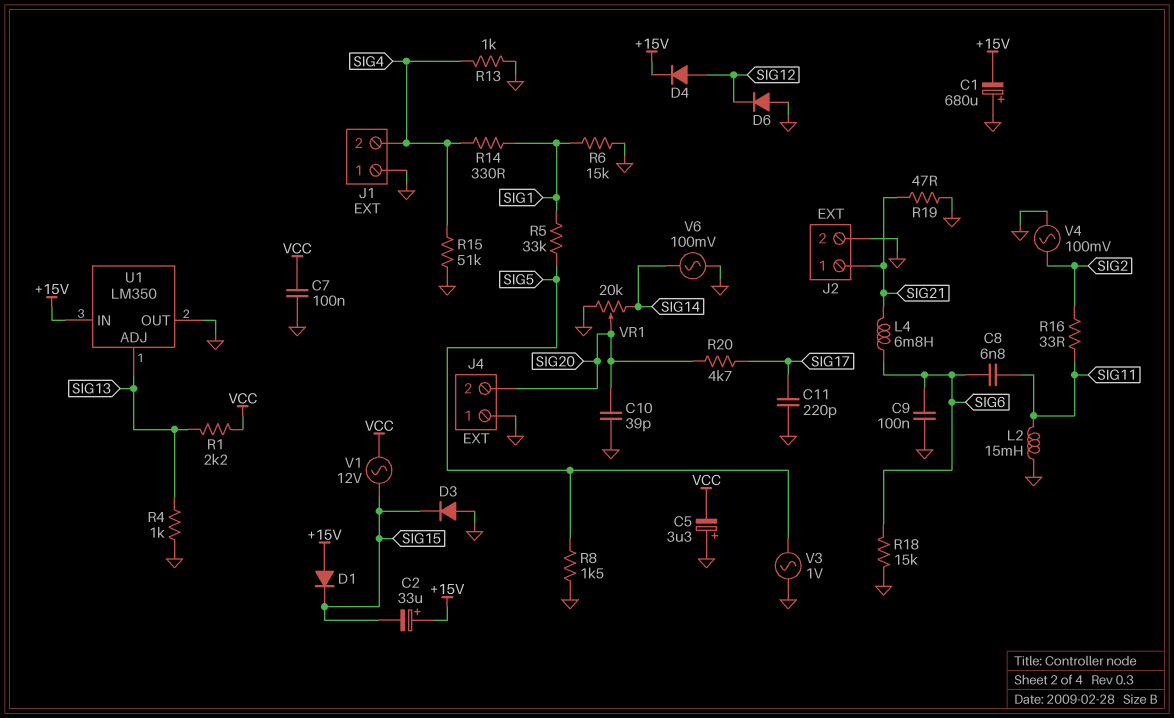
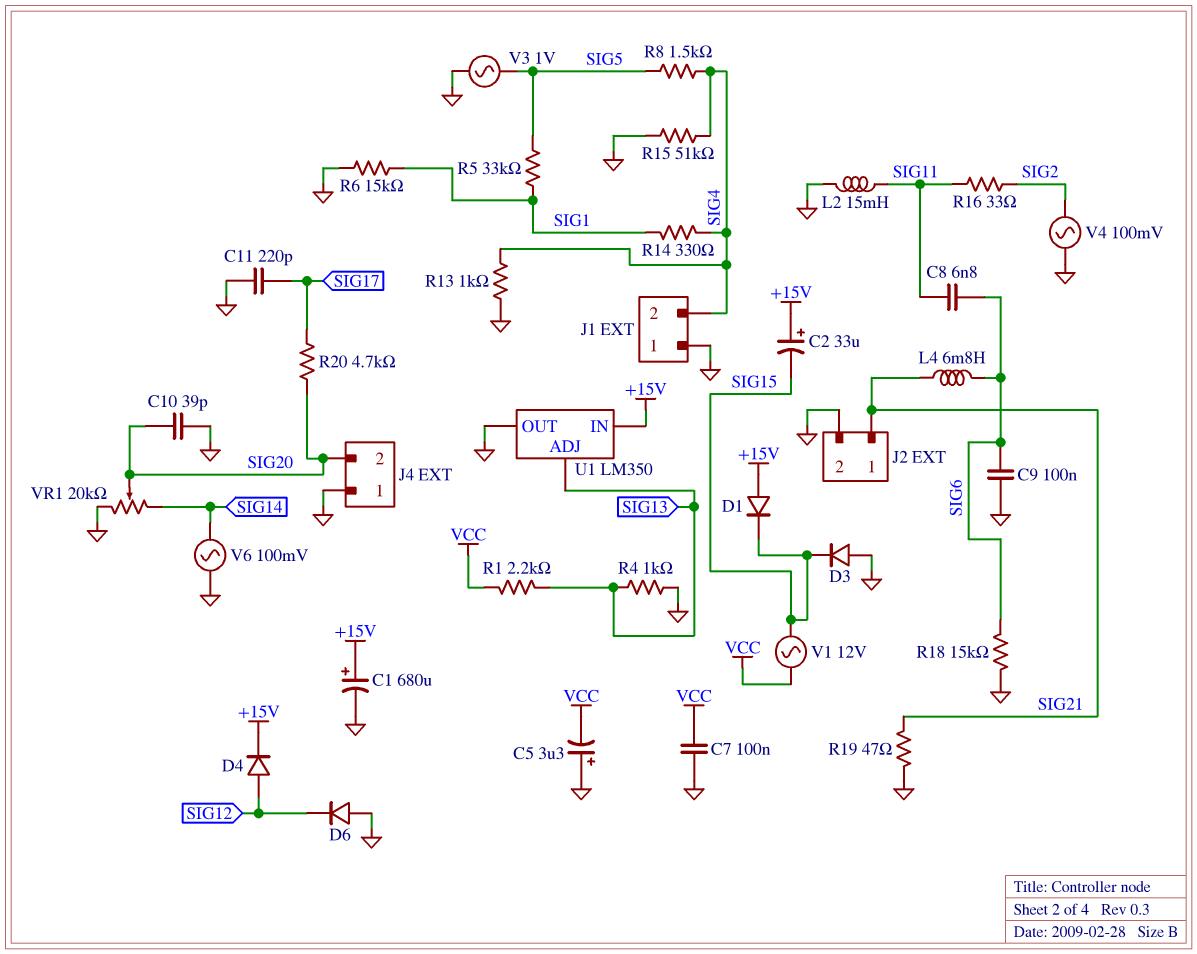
C1: 680uF (plus GND, minus +15V) -> 680uF (plus +15V, minus GND)
R8: 1.5k (GND, SIG5) -> 1.5k (SIG4, SIG5)

